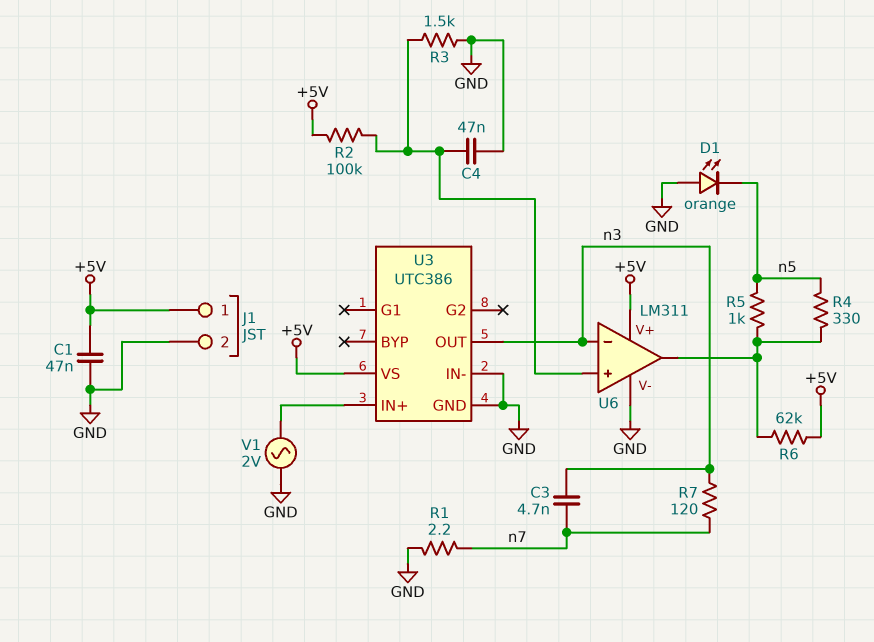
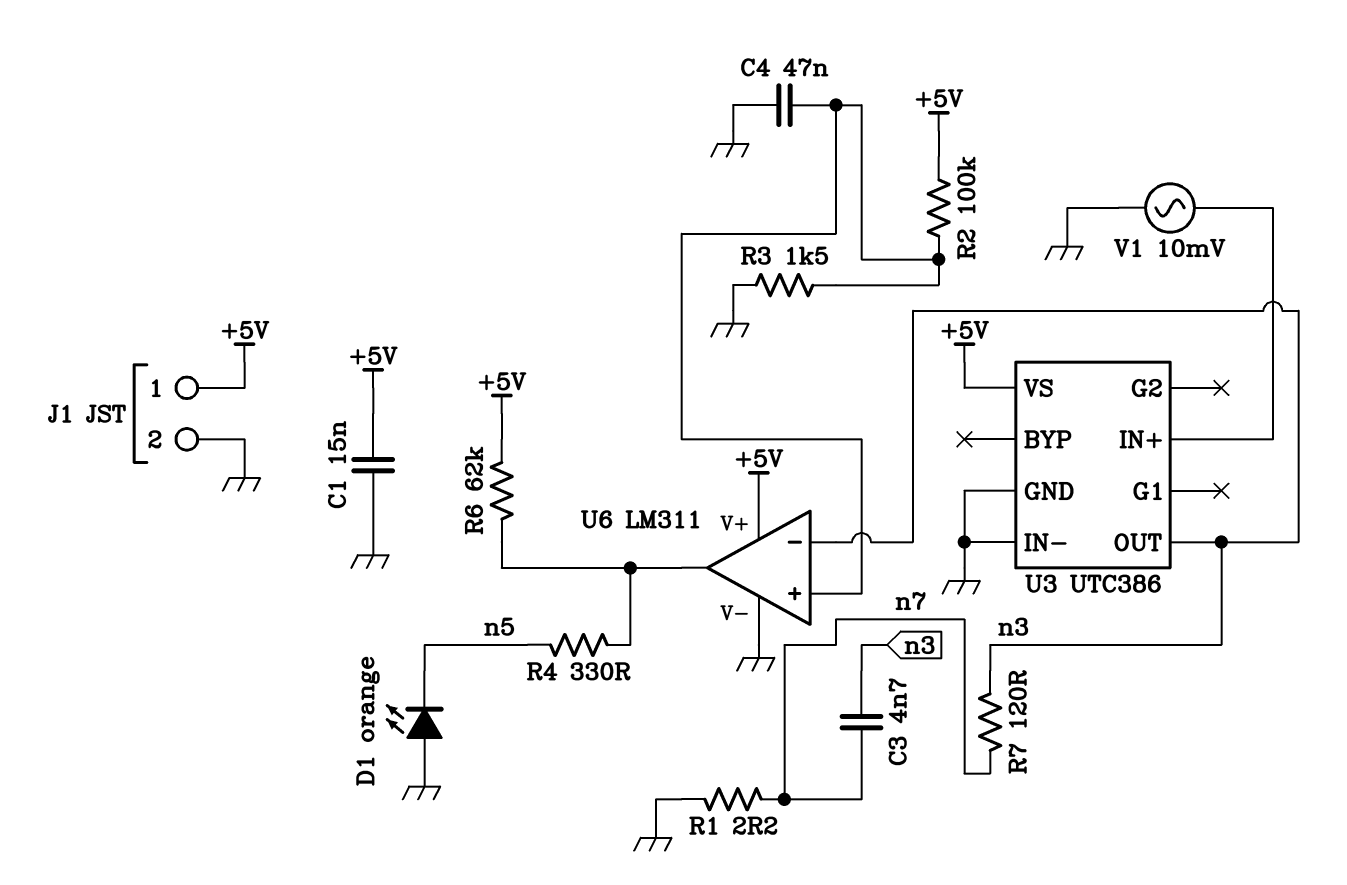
C1: 47nF (+5V, GND) -> 15nF (+5V, GND)
R5: 1k (U6/out, n5) -> none
V1: AC 2V (GND, U3/IN+) -> AC 10mV (GND, U3/IN+)

